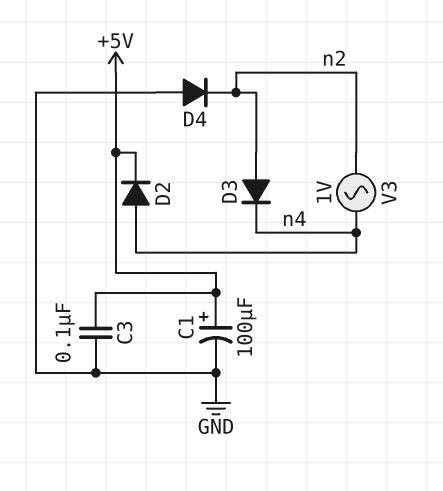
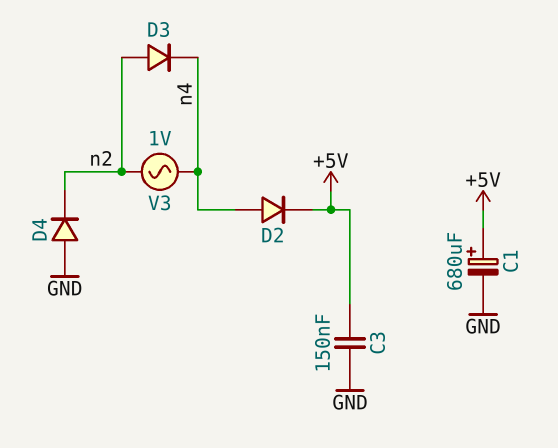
C1: 100uF (plus +5V, minus GND) -> 680uF (plus +5V, minus GND)
C3: 100nF (+5V, GND) -> 150nF (+5V, GND)

